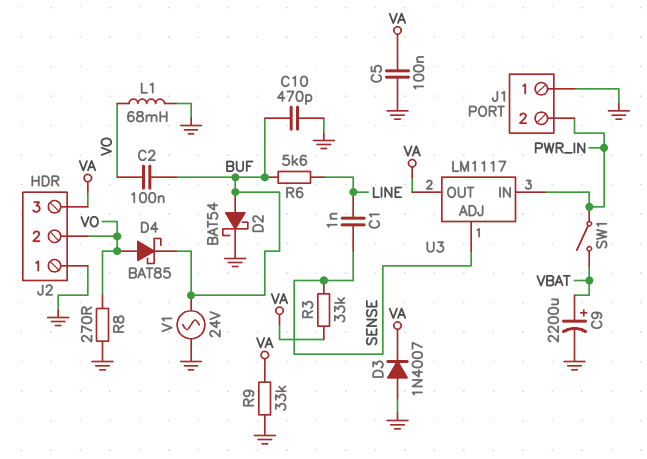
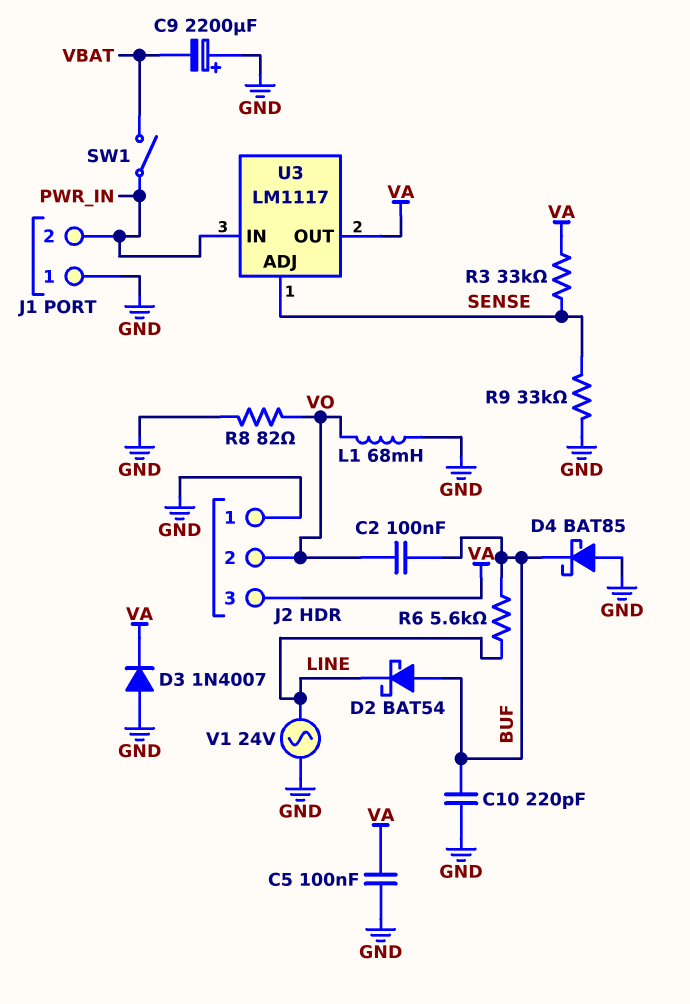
C1: 1nF (LINE, SENSE) -> none
C9: 2200uF (plus VBAT, minus GND) -> 2200uF (plus GND, minus VBAT)
C10: 470pF (BUF, GND) -> 220pF (BUF, GND)
D2: schottky BAT54 (A BUF, K GND) -> schottky BAT54 (A BUF, K LINE)
D4: schottky BAT85 (A VO, K BUF) -> schottky BAT85 (A GND, K BUF)
R8: 270 (GND, VO) -> 82 (GND, VO)
R9: 33k (GND, VA) -> 33k (GND, SENSE)
V1: AC 24V (BUF, GND) -> AC 24V (GND, LINE)

